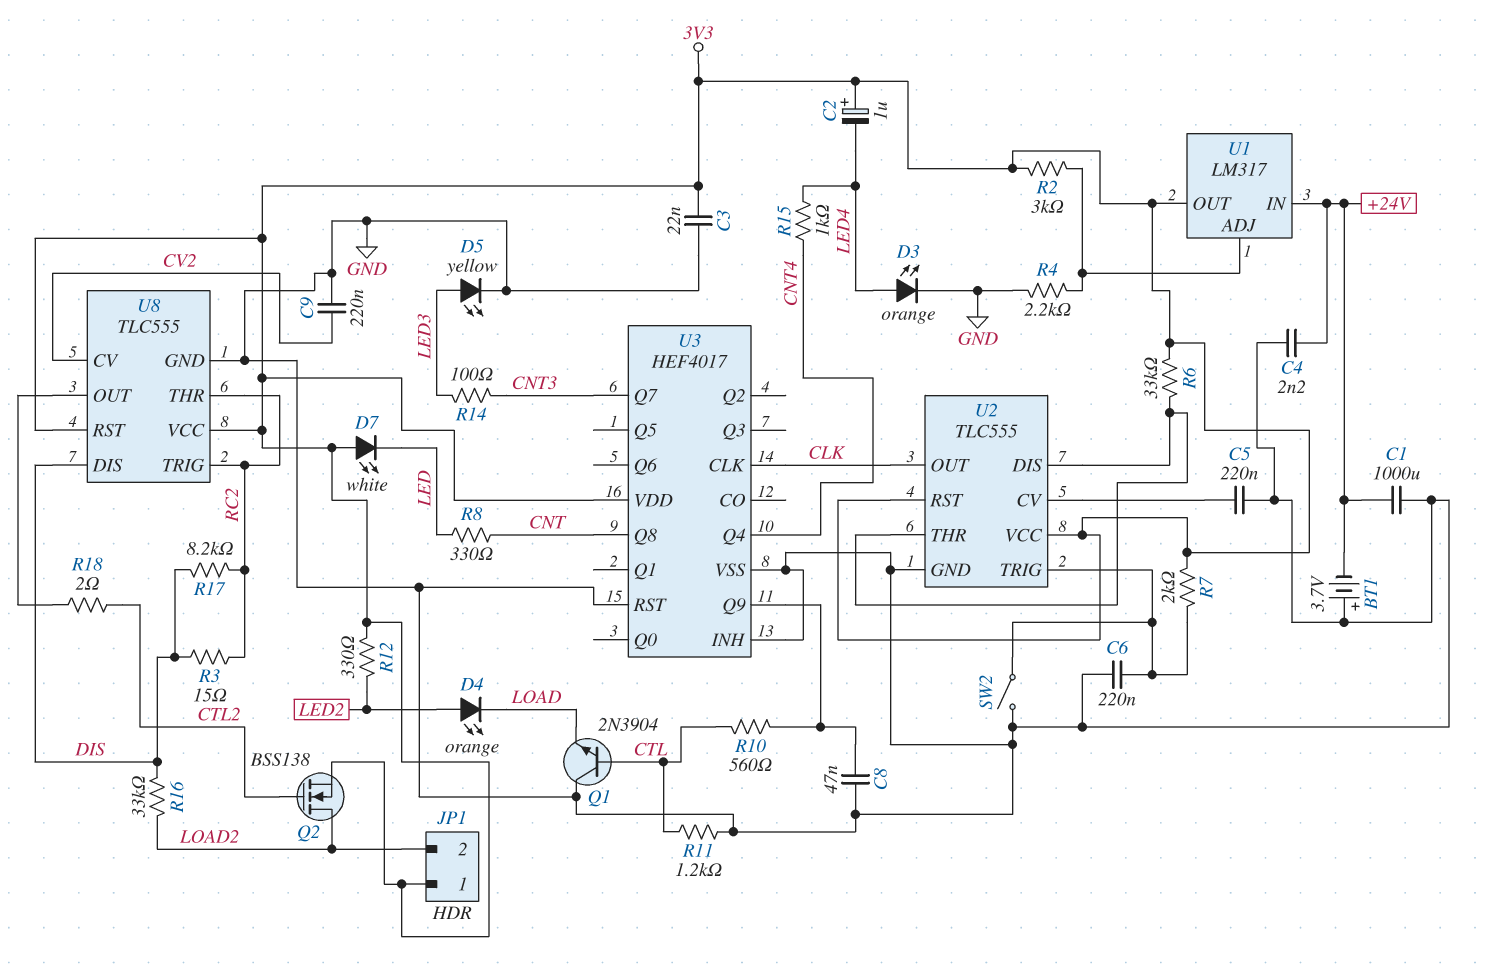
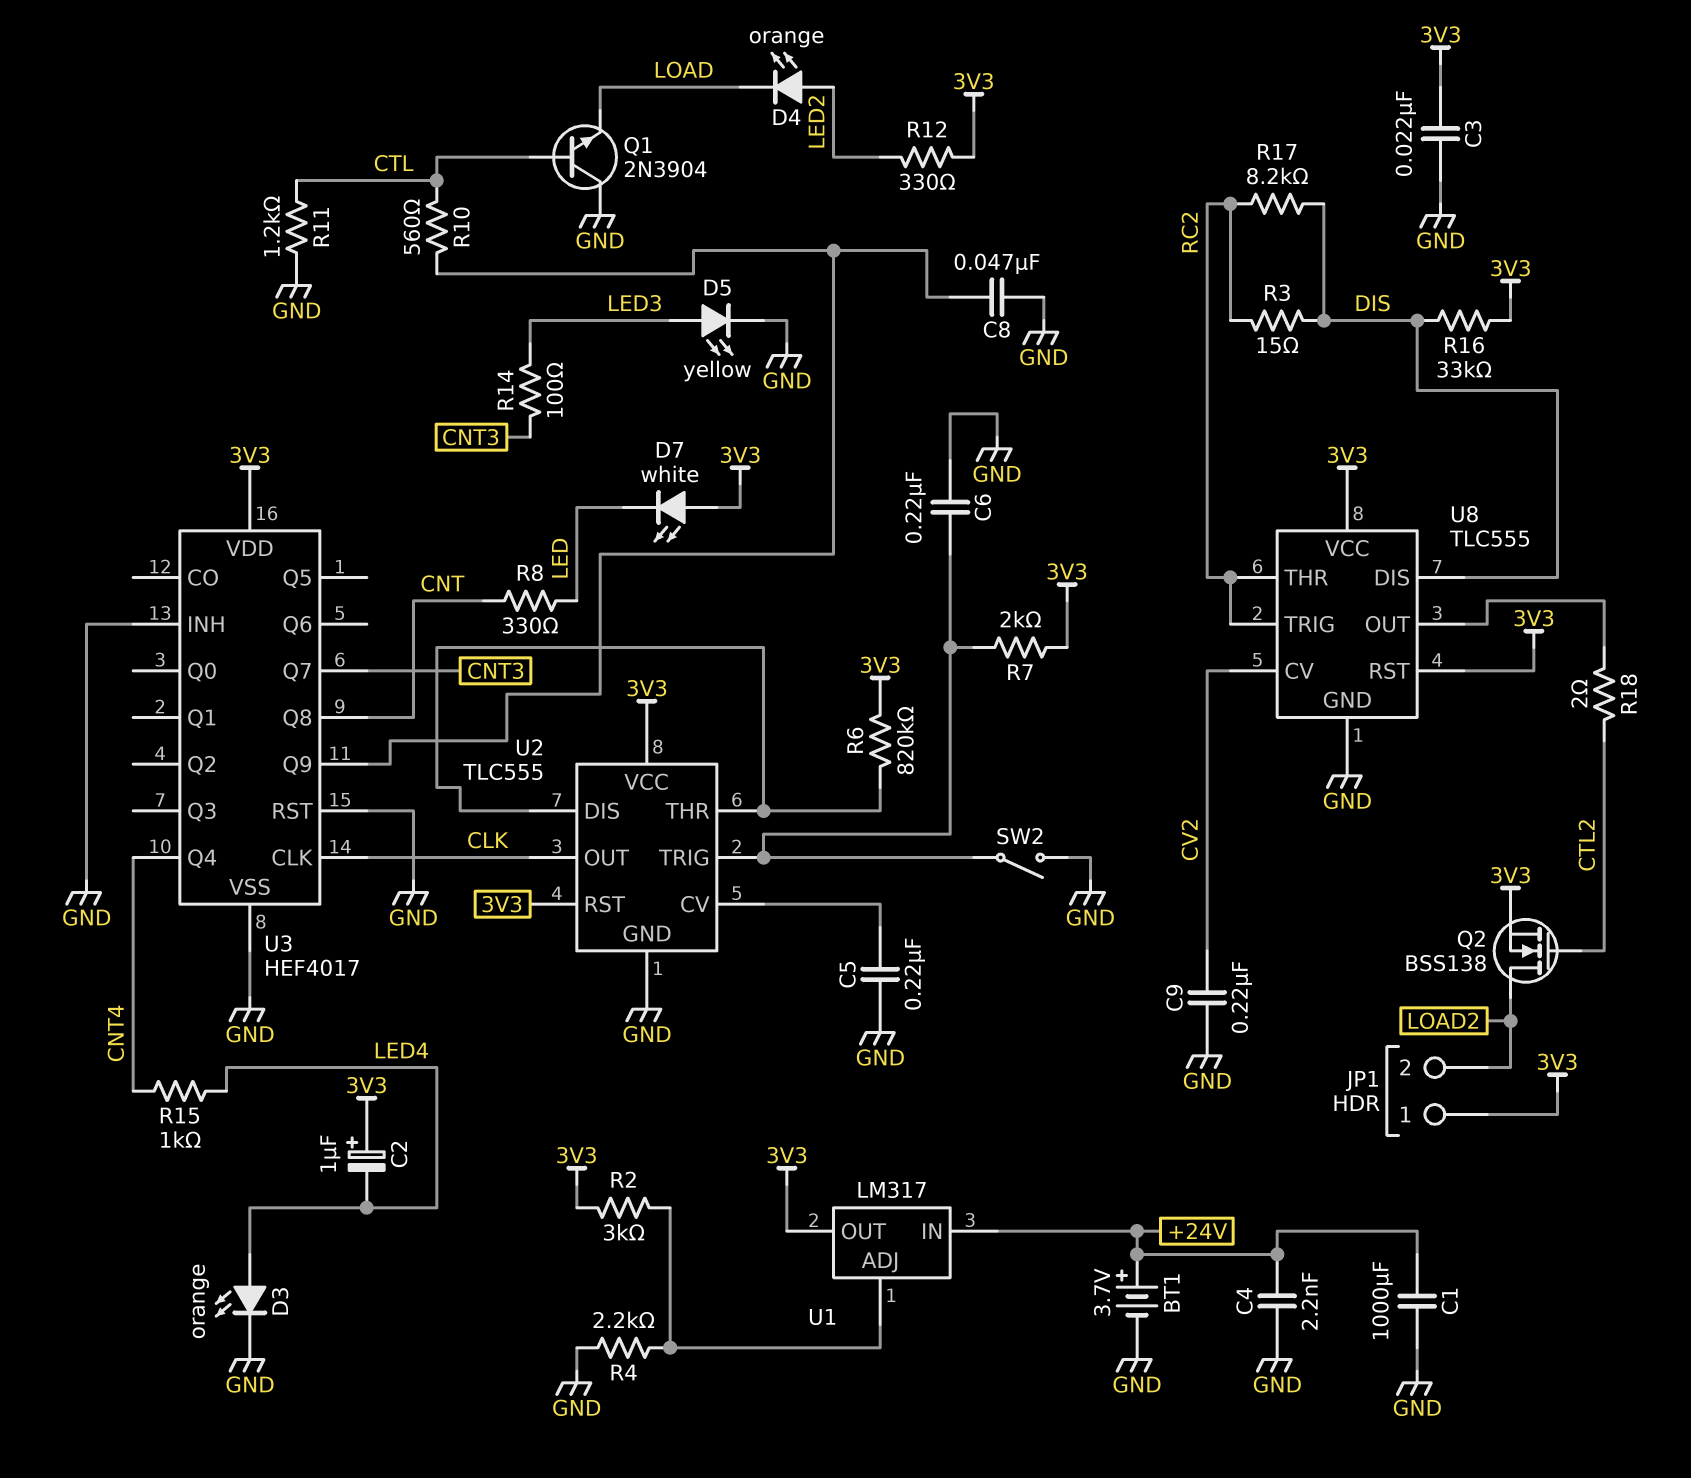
BT1: 3.7V (plus GND, minus +24V) -> 3.7V (plus +24V, minus GND)
R6: 33k (3V3, U2/DIS) -> 820k (3V3, U2/DIS)
R16: 33k (DIS, LOAD2) -> 33k (3V3, DIS)

